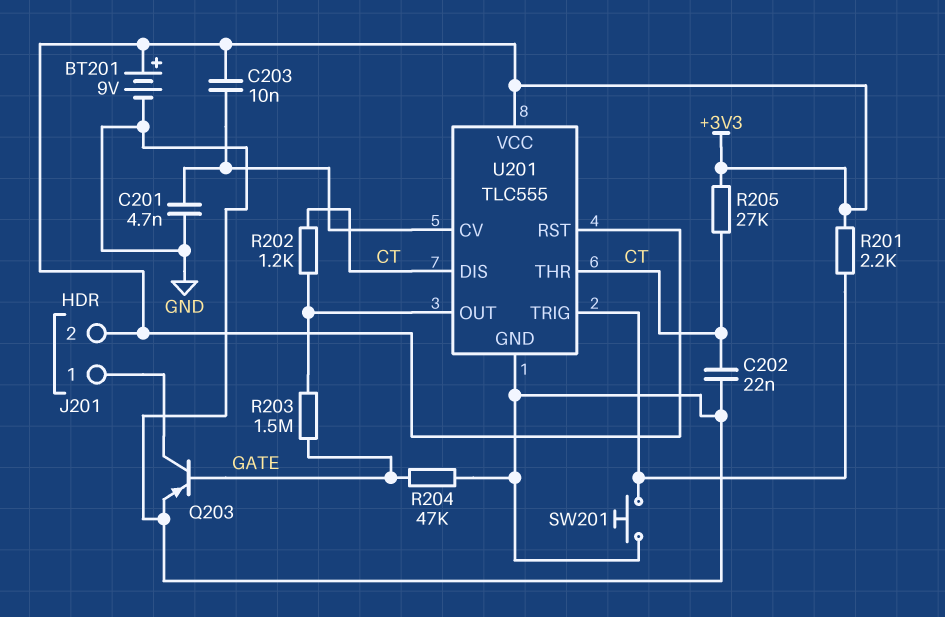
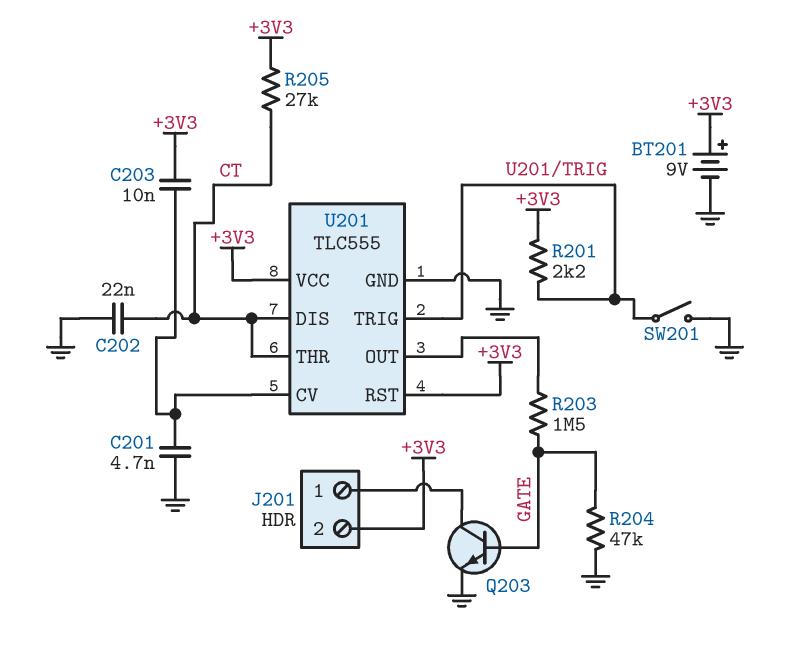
Q203: PNP (B GATE, C J201/1, E GND) -> NPN (B GATE, C J201/1, E GND)
R202: 1.2k (CT, U201/OUT) -> none
SW201: button (GND, U201/TRIG) -> switch (GND, U201/TRIG)

